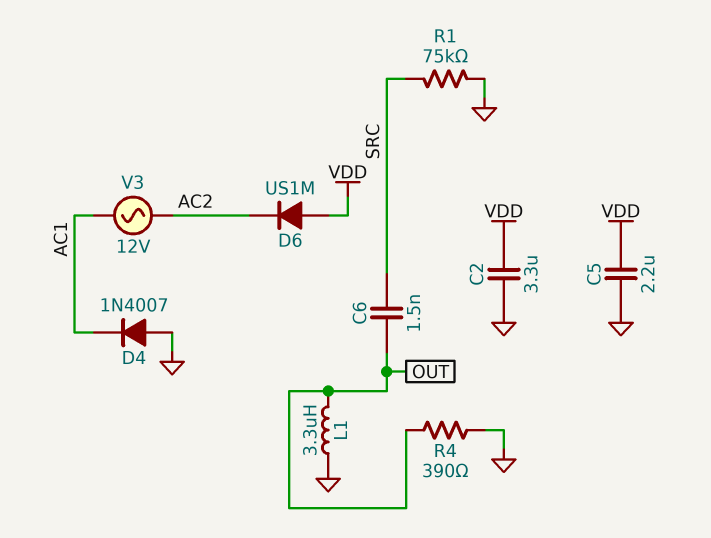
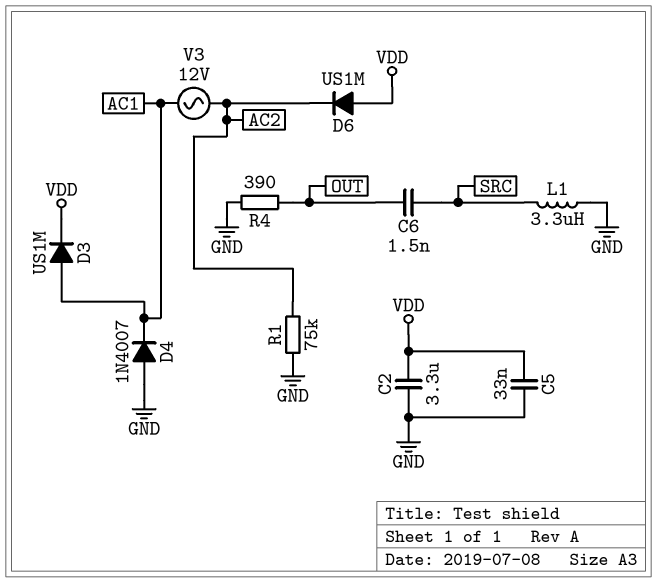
C5: 2.2uF (GND, VDD) -> 33nF (GND, VDD)
D3: none -> diode US1M (A AC1, K VDD)
L1: 3.3uH (GND, OUT) -> 3.3uH (GND, SRC)
R1: 75k (GND, SRC) -> 75k (AC2, GND)

